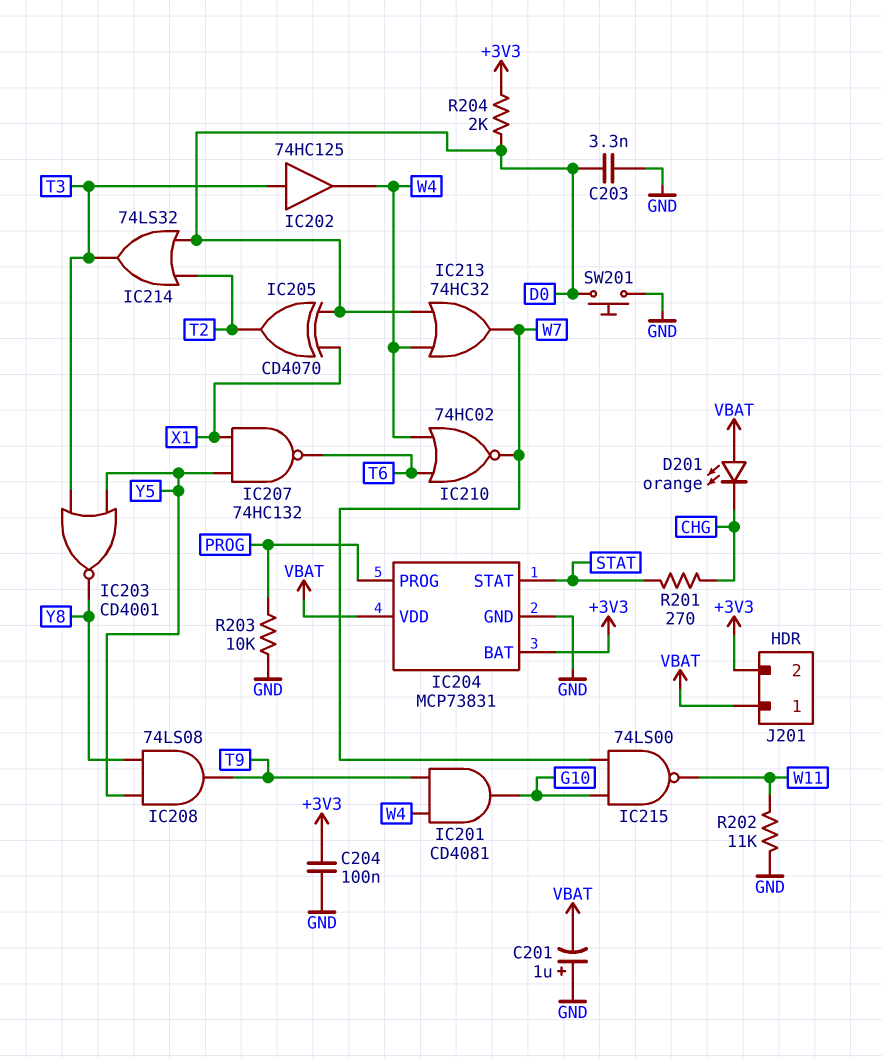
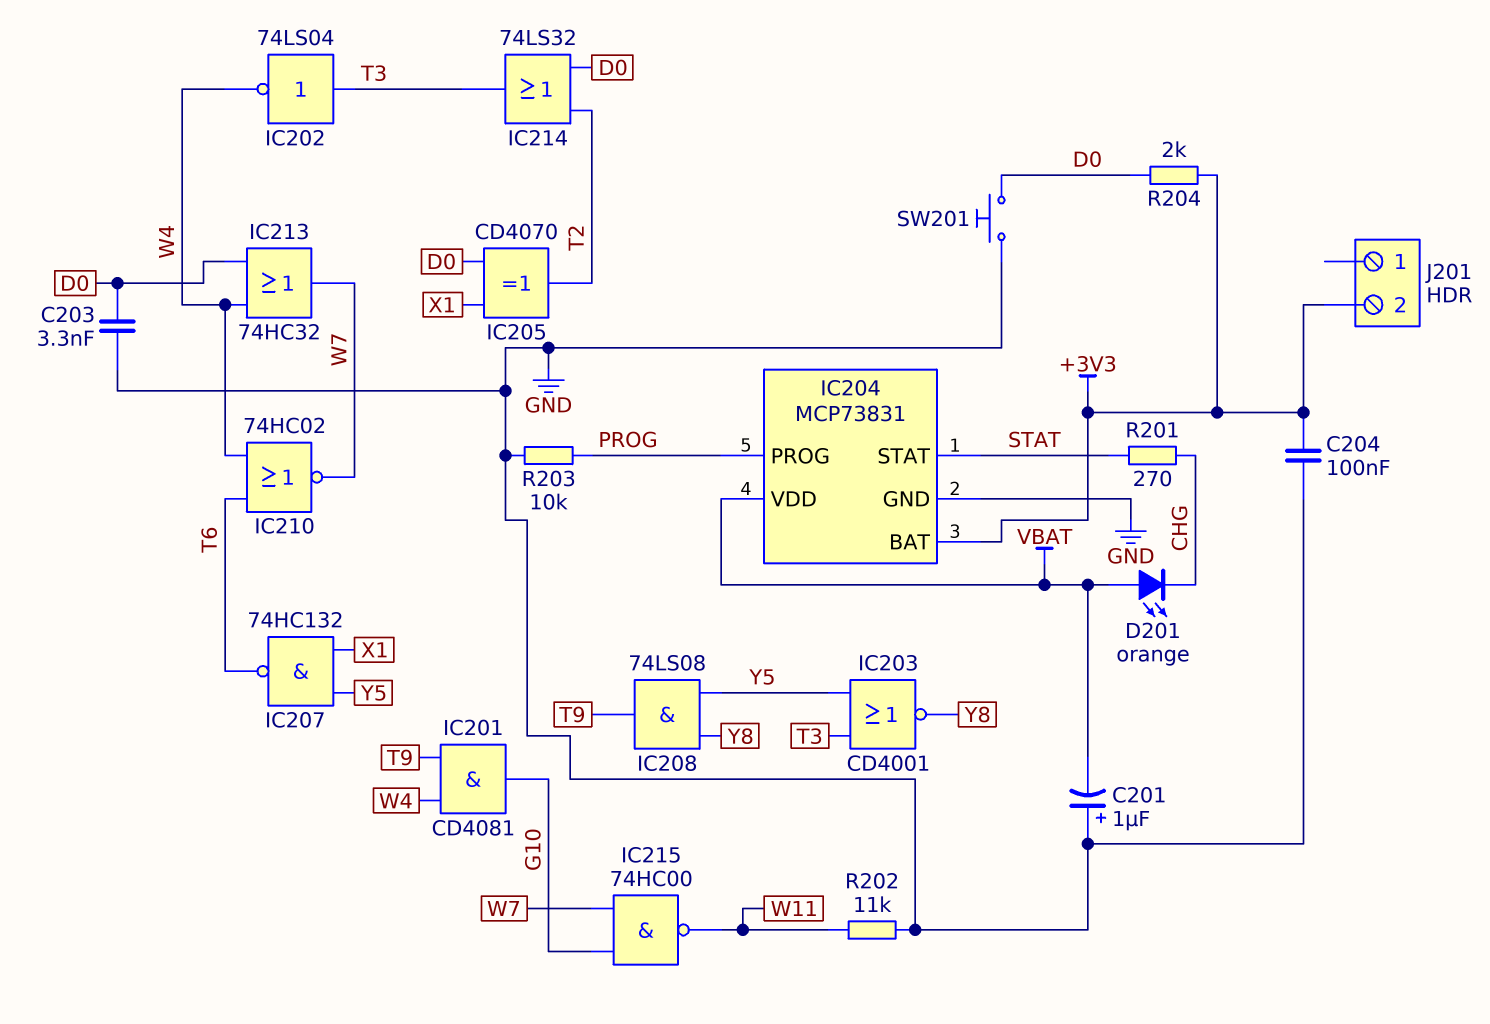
IC202: buffer 74HC125 (in T3, out W4) -> NOT 74LS04 (in T3, out W4)
IC215: NAND 74LS00 (in G10, in W7, out W11) -> NAND 74HC00 (in G10, in W7, out W11)
J201 pin 1: VBAT -> none

